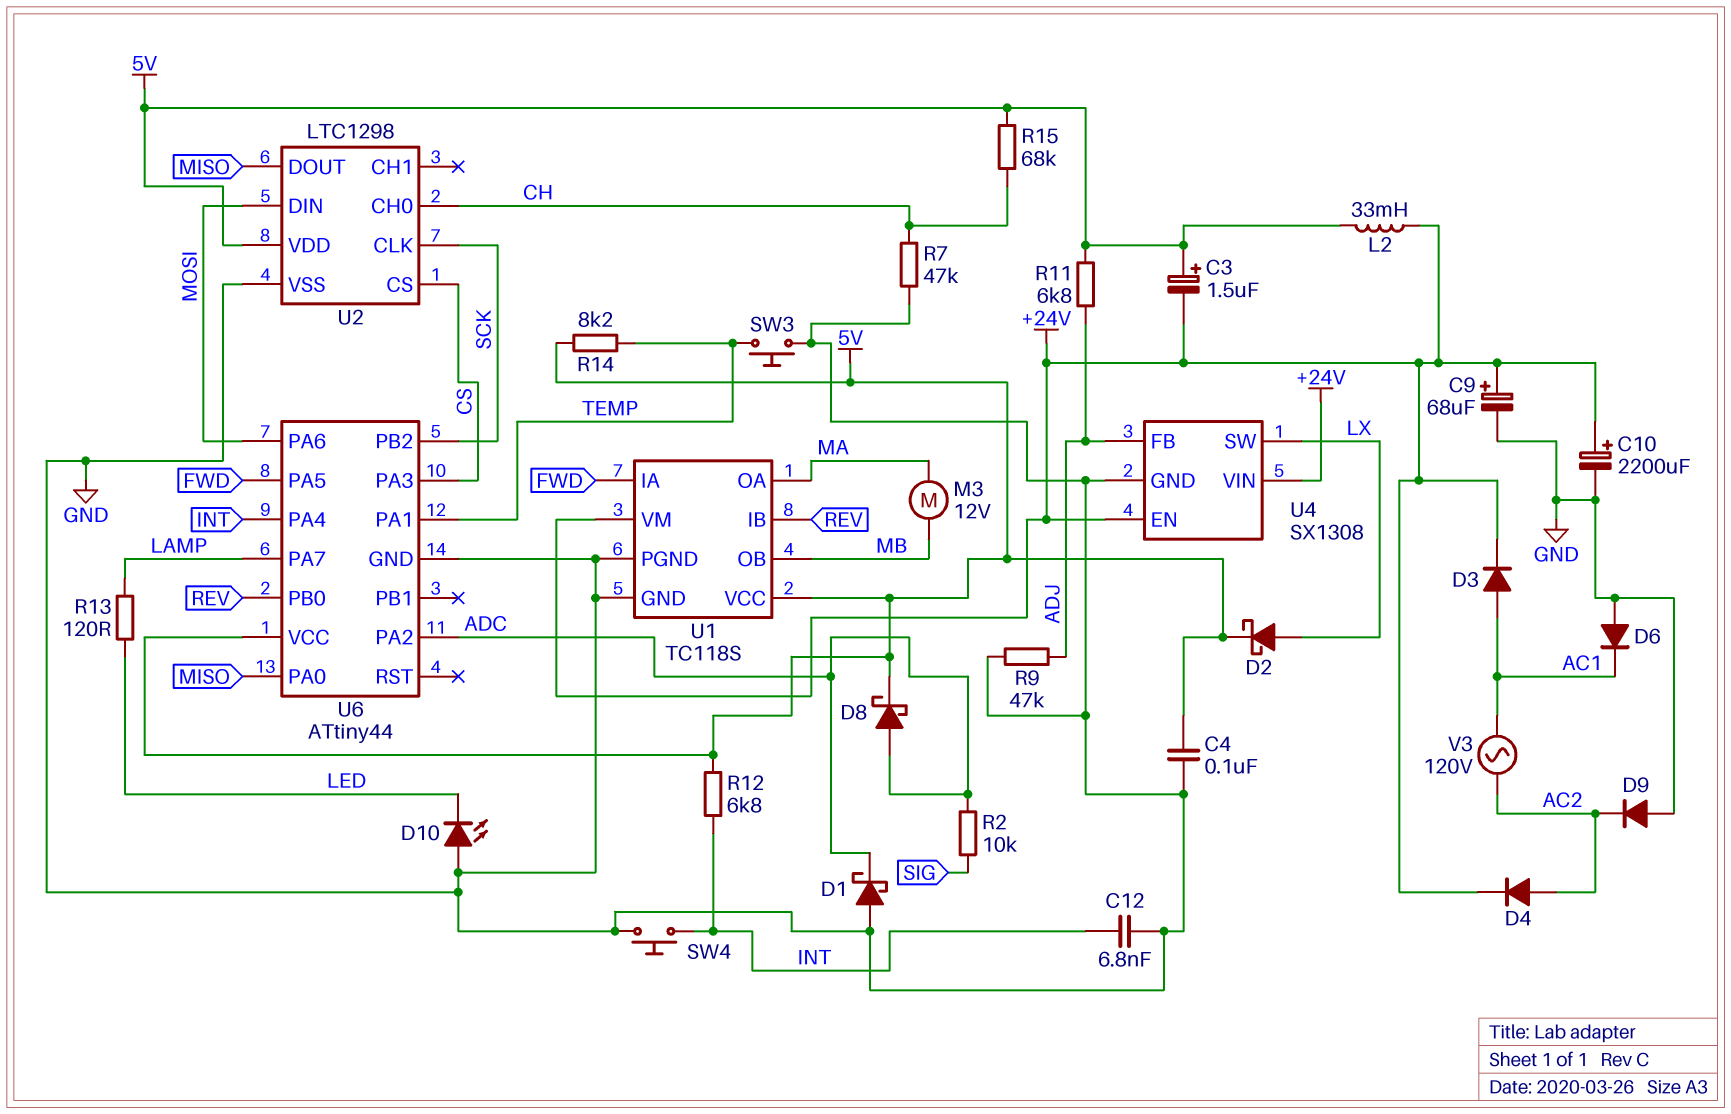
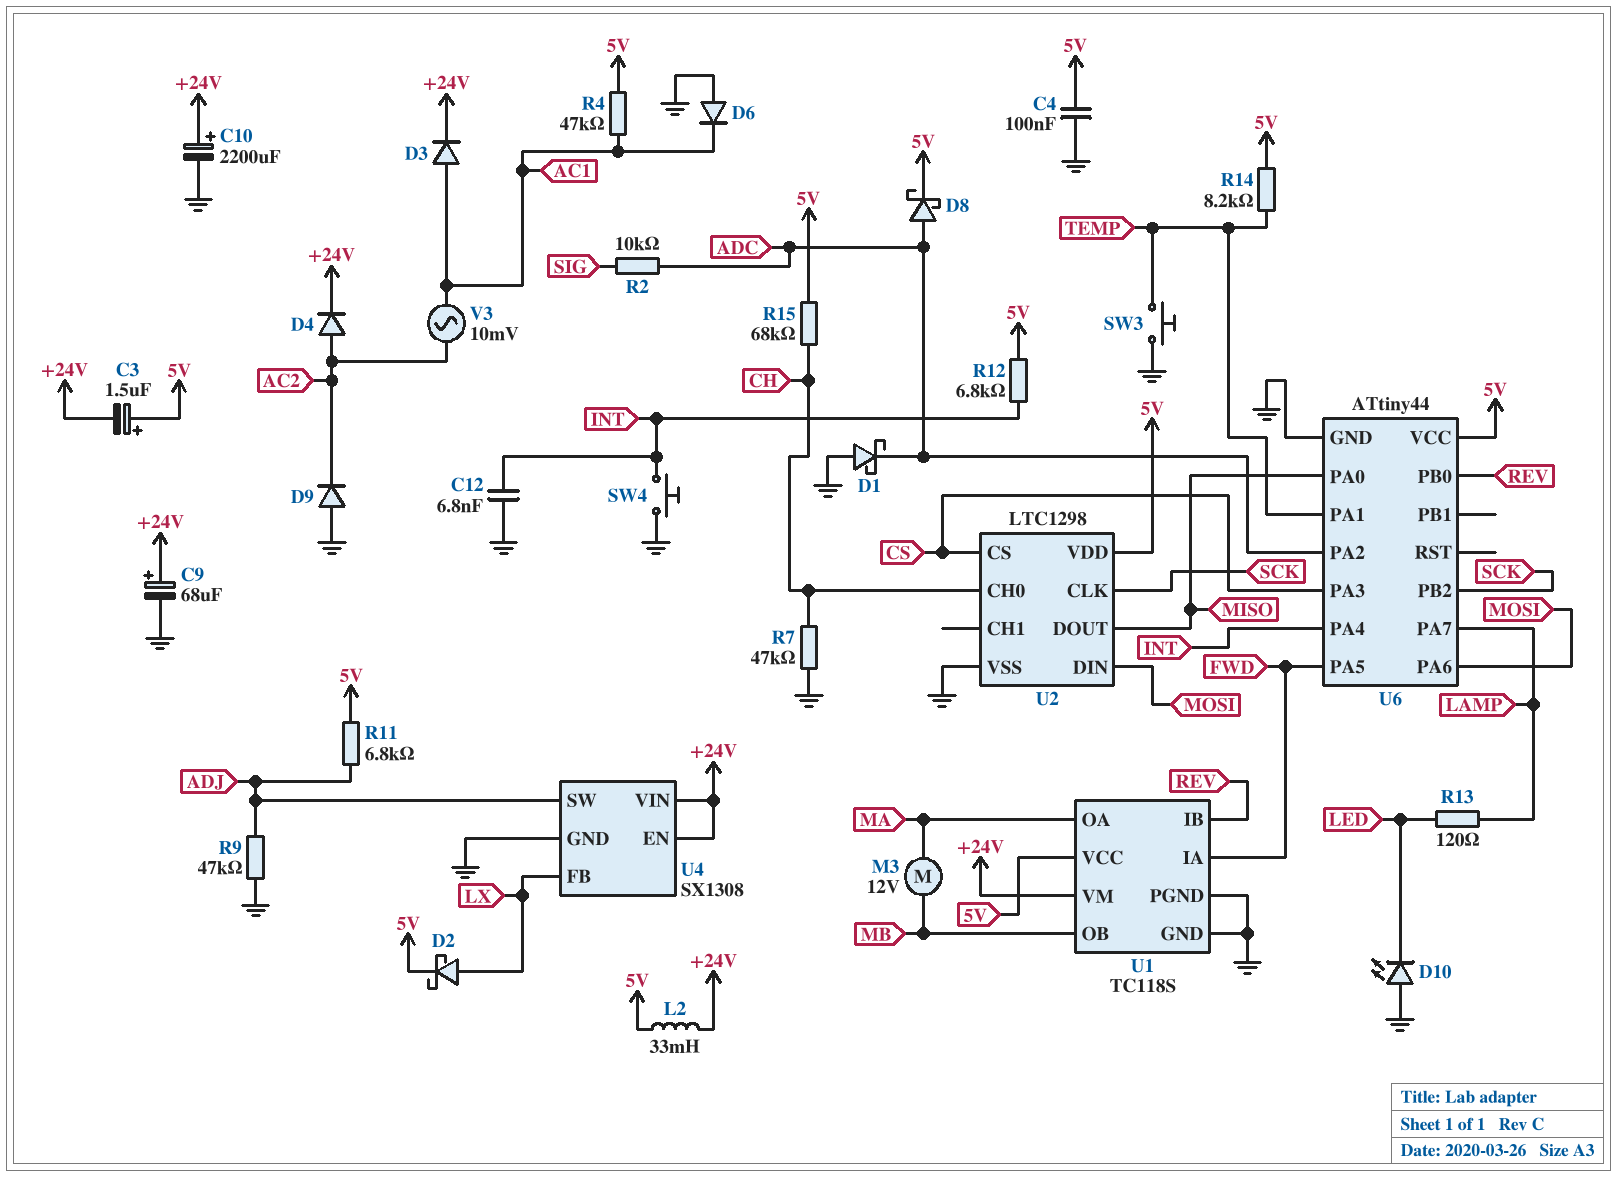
R4: none -> 47k (5V, AC1)
U4 pin FB: ADJ -> LX
U4 pin SW: LX -> ADJ
V3: AC 120V (AC1, AC2) -> AC 10mV (AC1, AC2)

